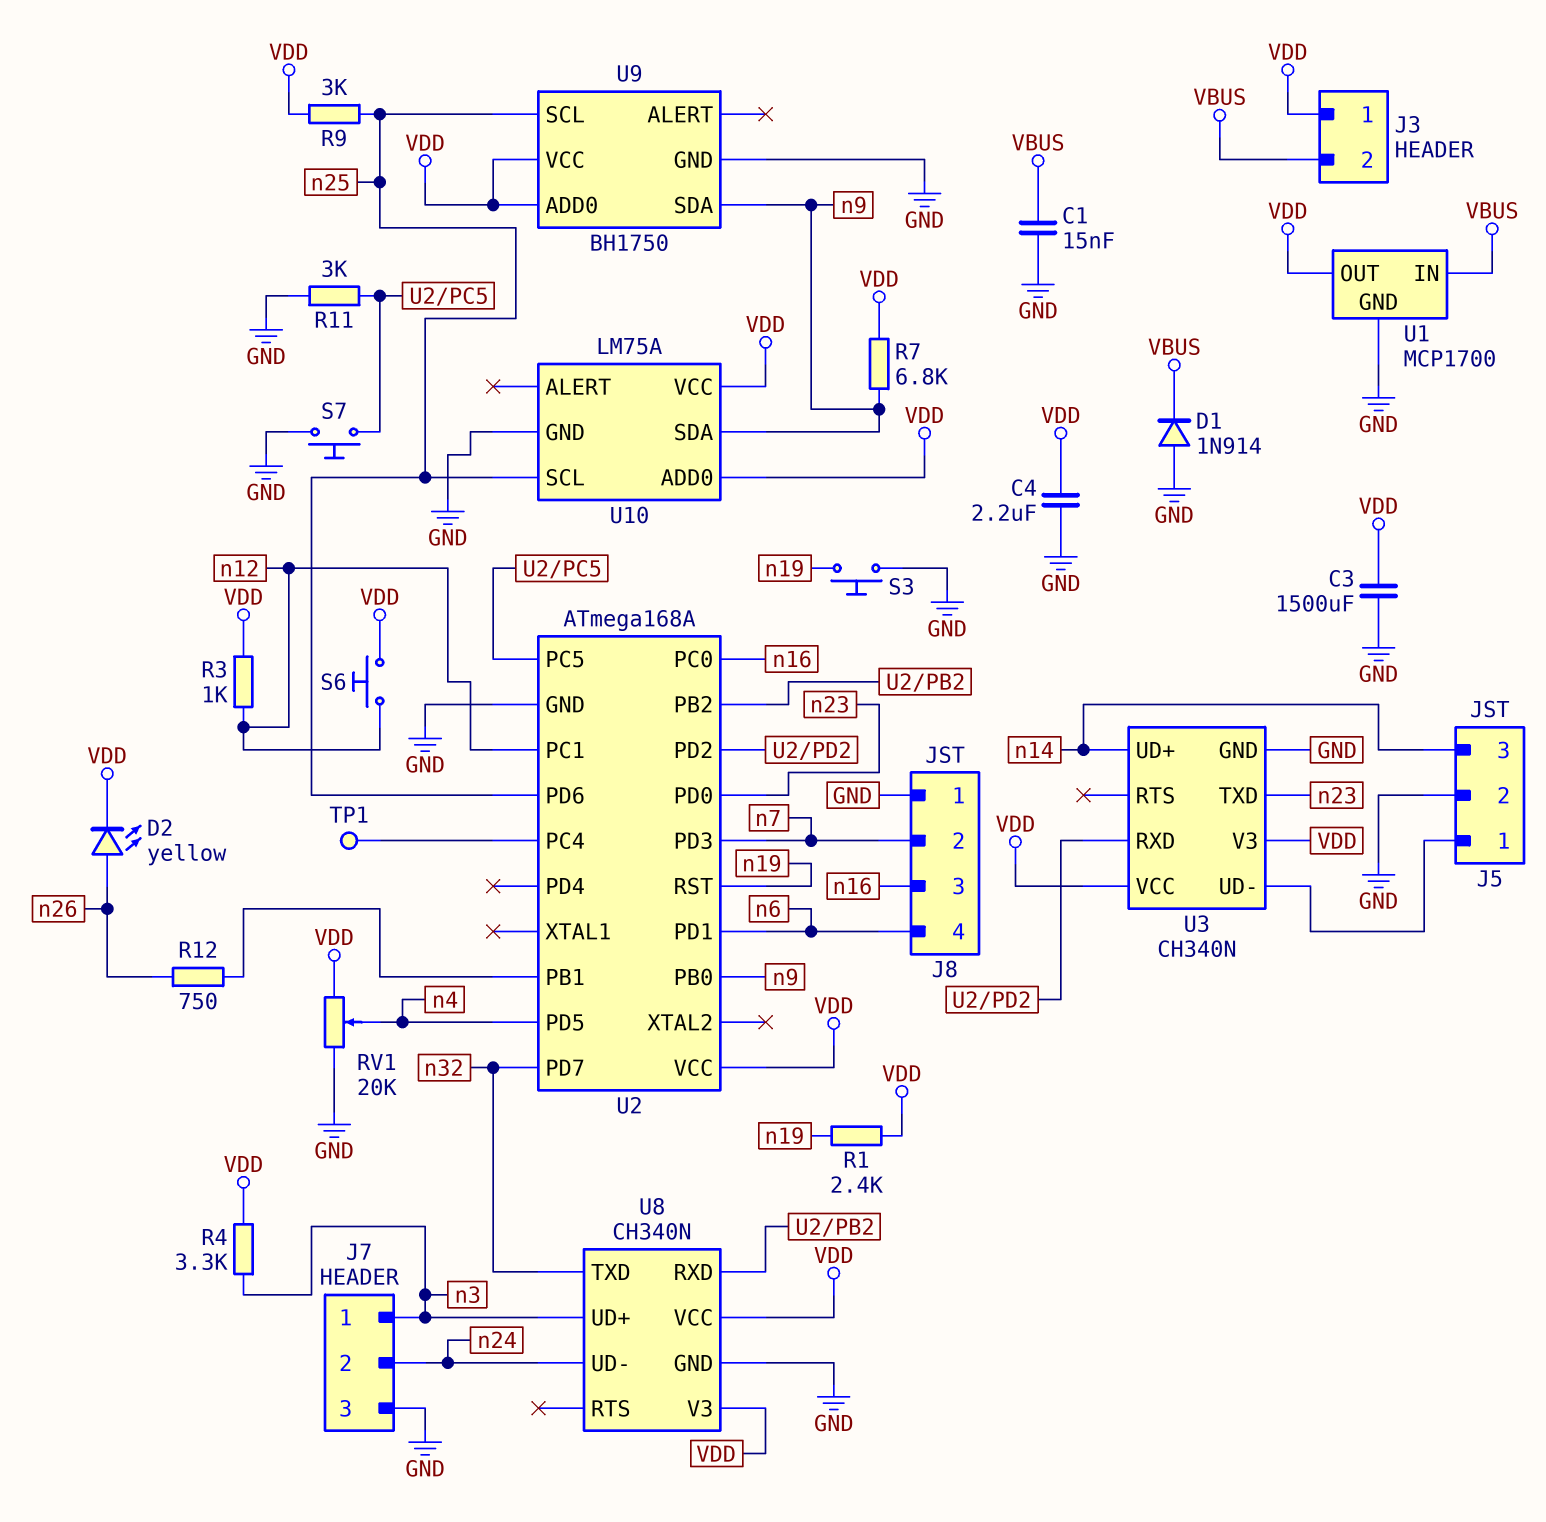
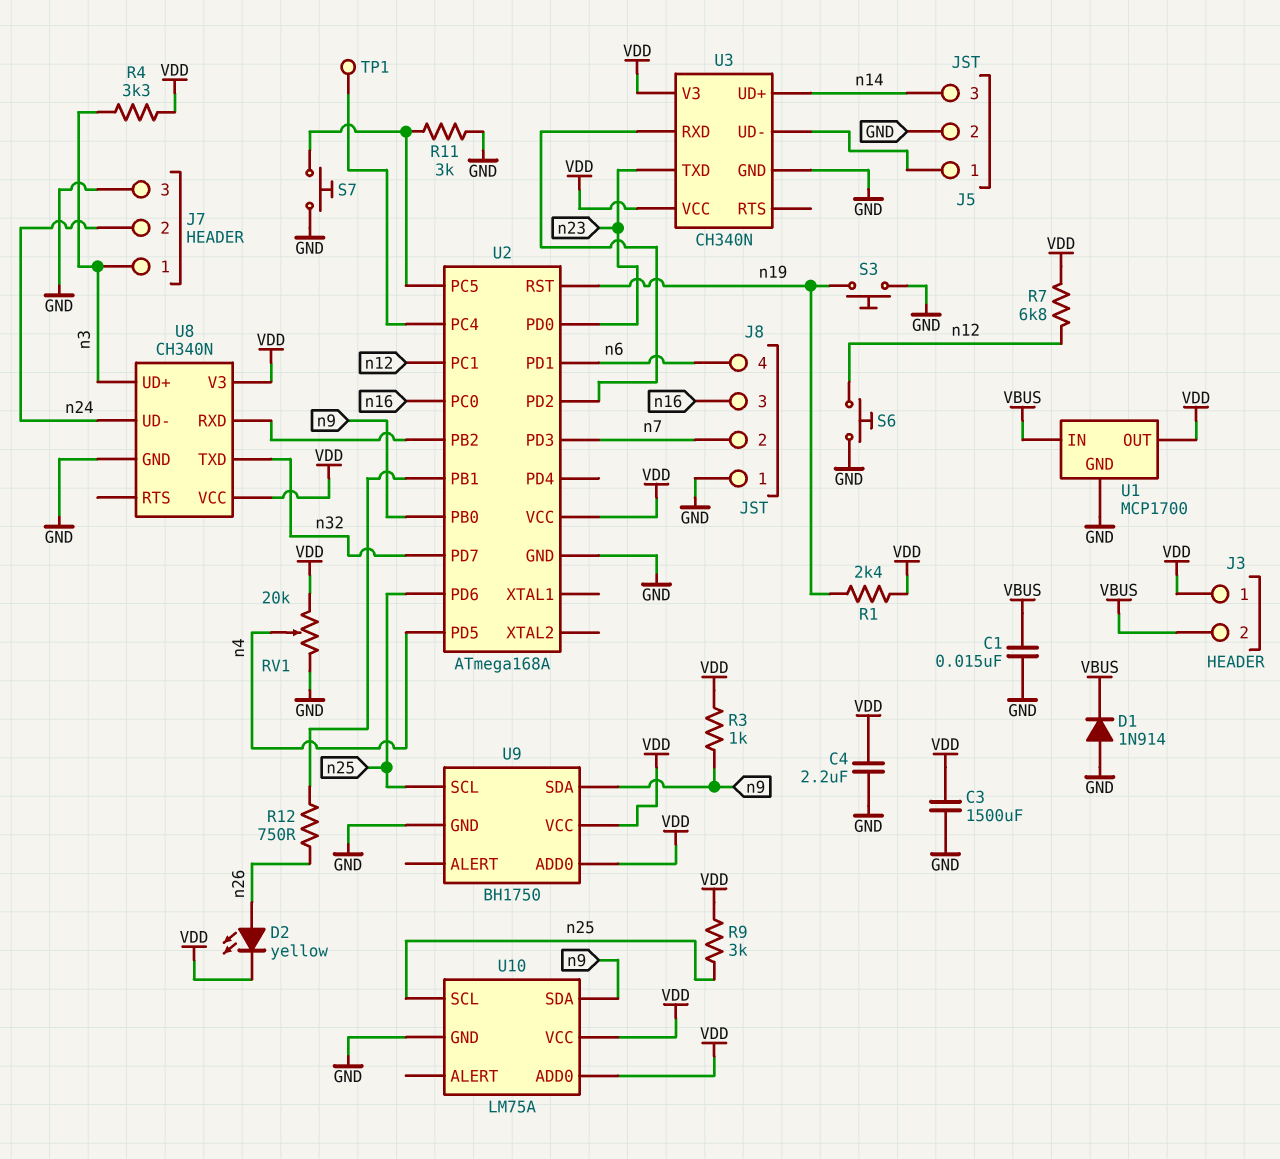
R3: 1k (VDD, n12) -> 1k (VDD, n9)
R7: 6.8k (VDD, n9) -> 6.8k (VDD, n12)
S6: button (VDD, n12) -> button (GND, n12)

